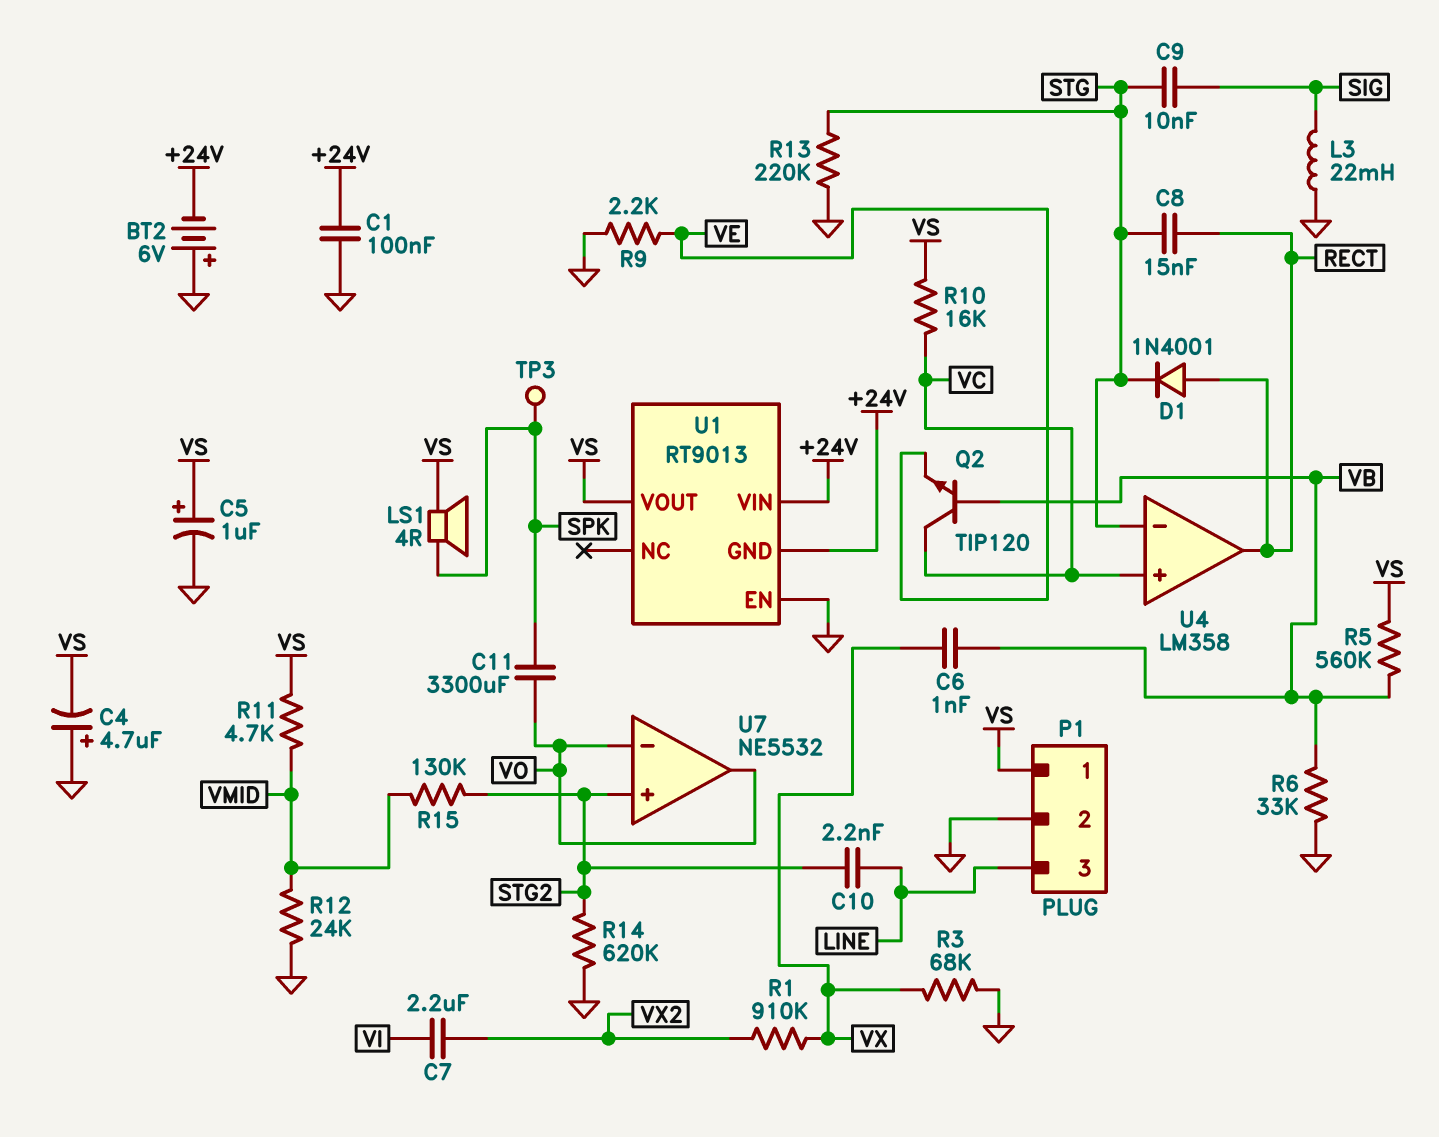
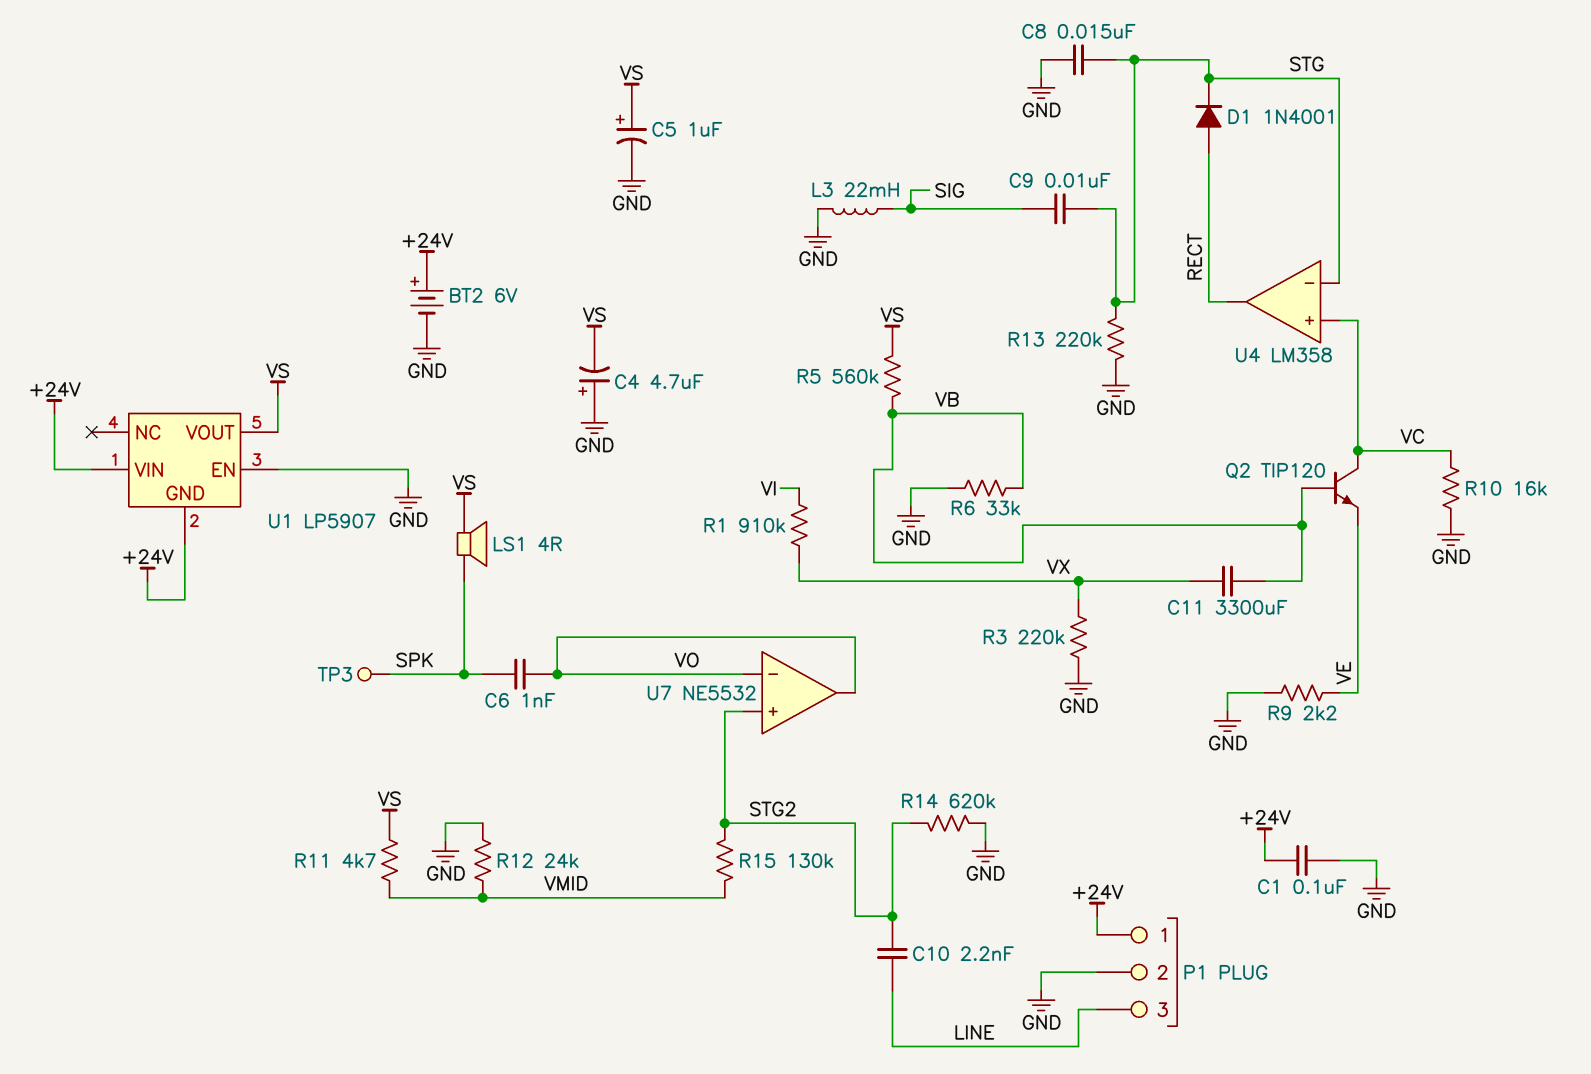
BT2: 6V (plus GND, minus +24V) -> 6V (plus +24V, minus GND)
C6: 1nF (VB, VX) -> 1nF (SPK, VO)
C7: 2.2uF (VI, VX2) -> none
C8: 15nF (RECT, STG) -> 15nF (GND, STG)
C11: 3300uF (SPK, VO) -> 3300uF (VB, VX)
P1 pin 1: VS -> +24V
R1: 910k (VX, VX2) -> 910k (VI, VX)
R3: 68k (GND, VX) -> 220k (GND, VX)
R10: 16k (VC, VS) -> 16k (GND, VC)
U1: RT9013 -> LP5907

